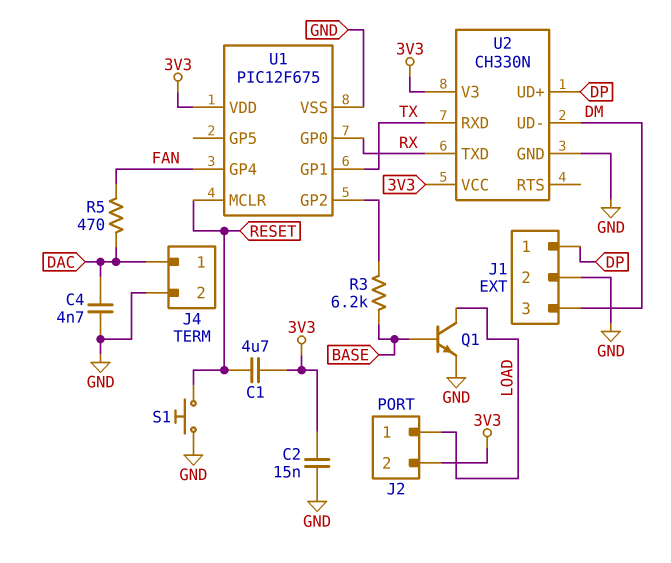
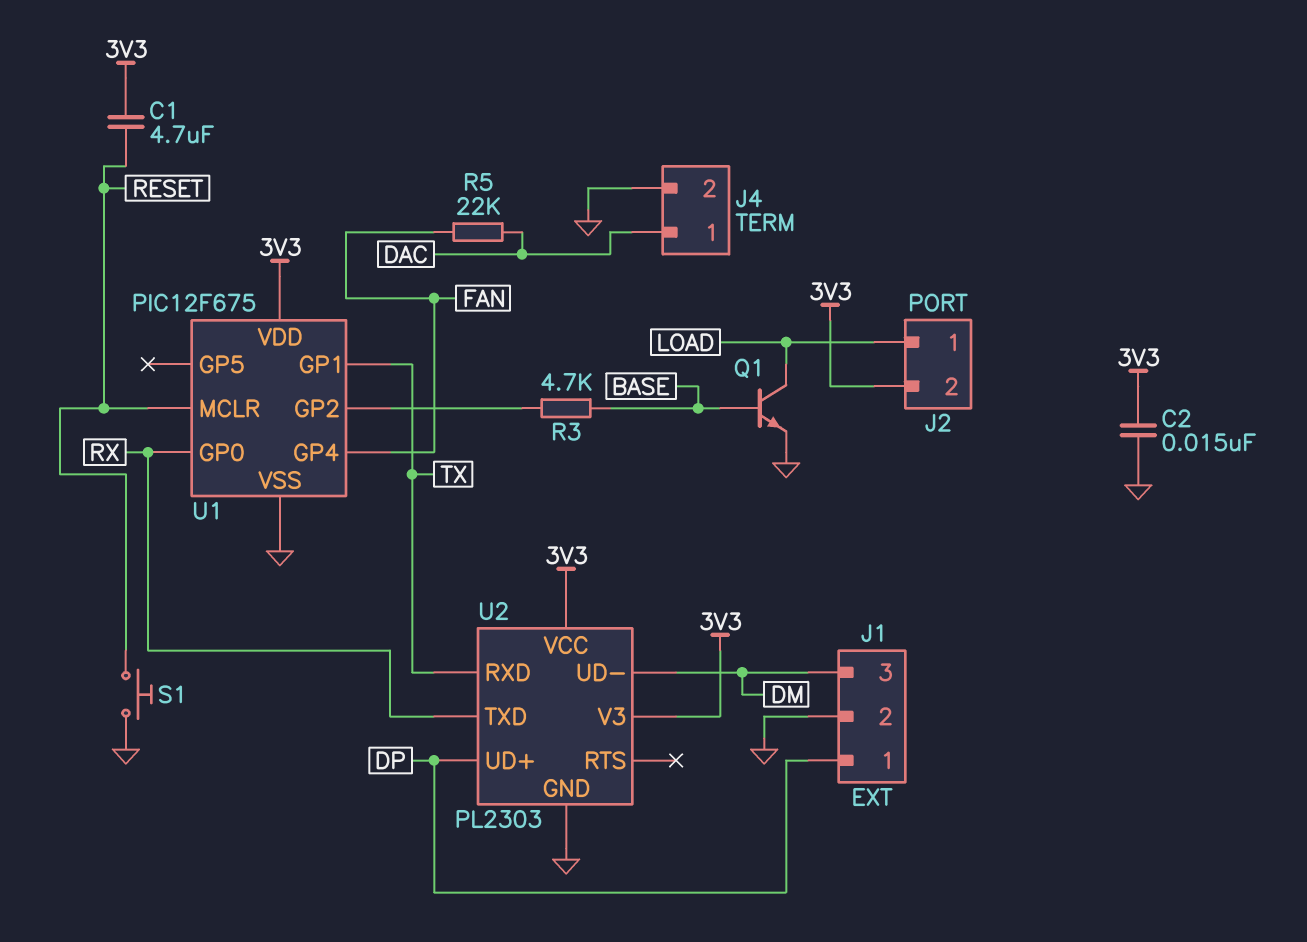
C4: 4.7nF (DAC, GND) -> none
R3: 6.2k (BASE, U1/GP2) -> 4.7k (BASE, U1/GP2)
R5: 470 (DAC, FAN) -> 22k (DAC, FAN)
U2: CH330N -> PL2303

